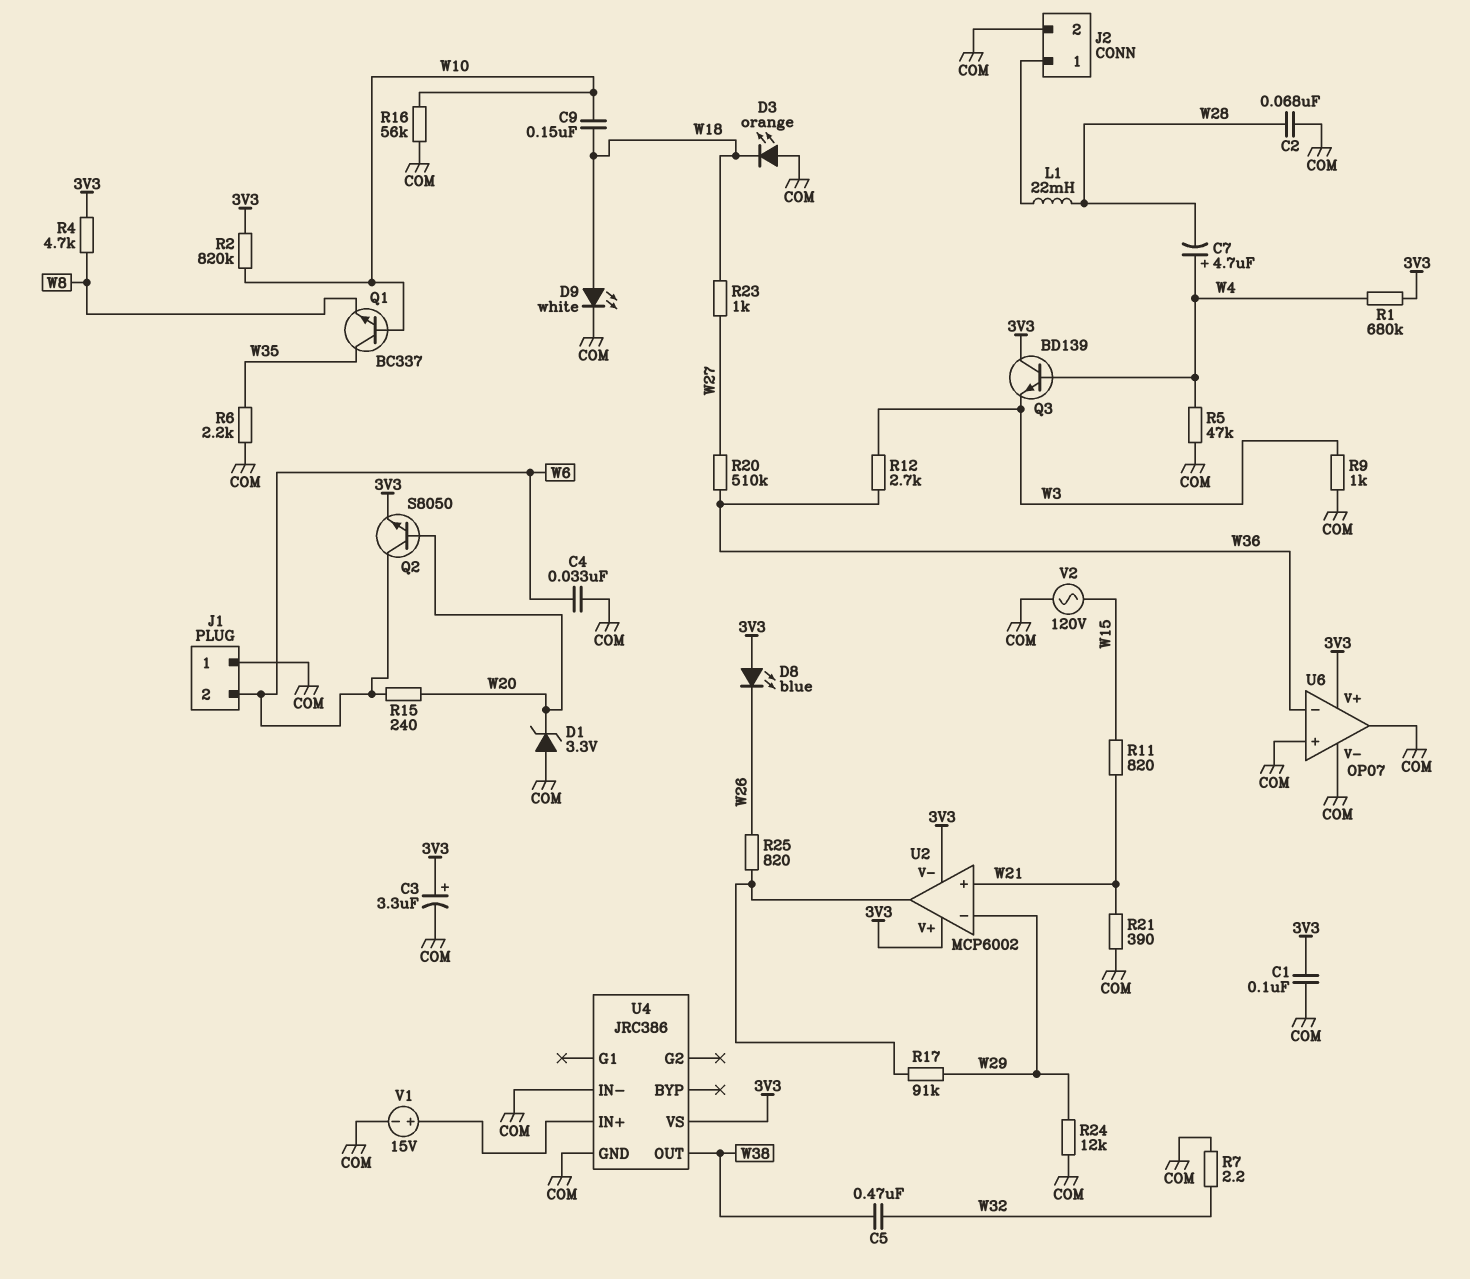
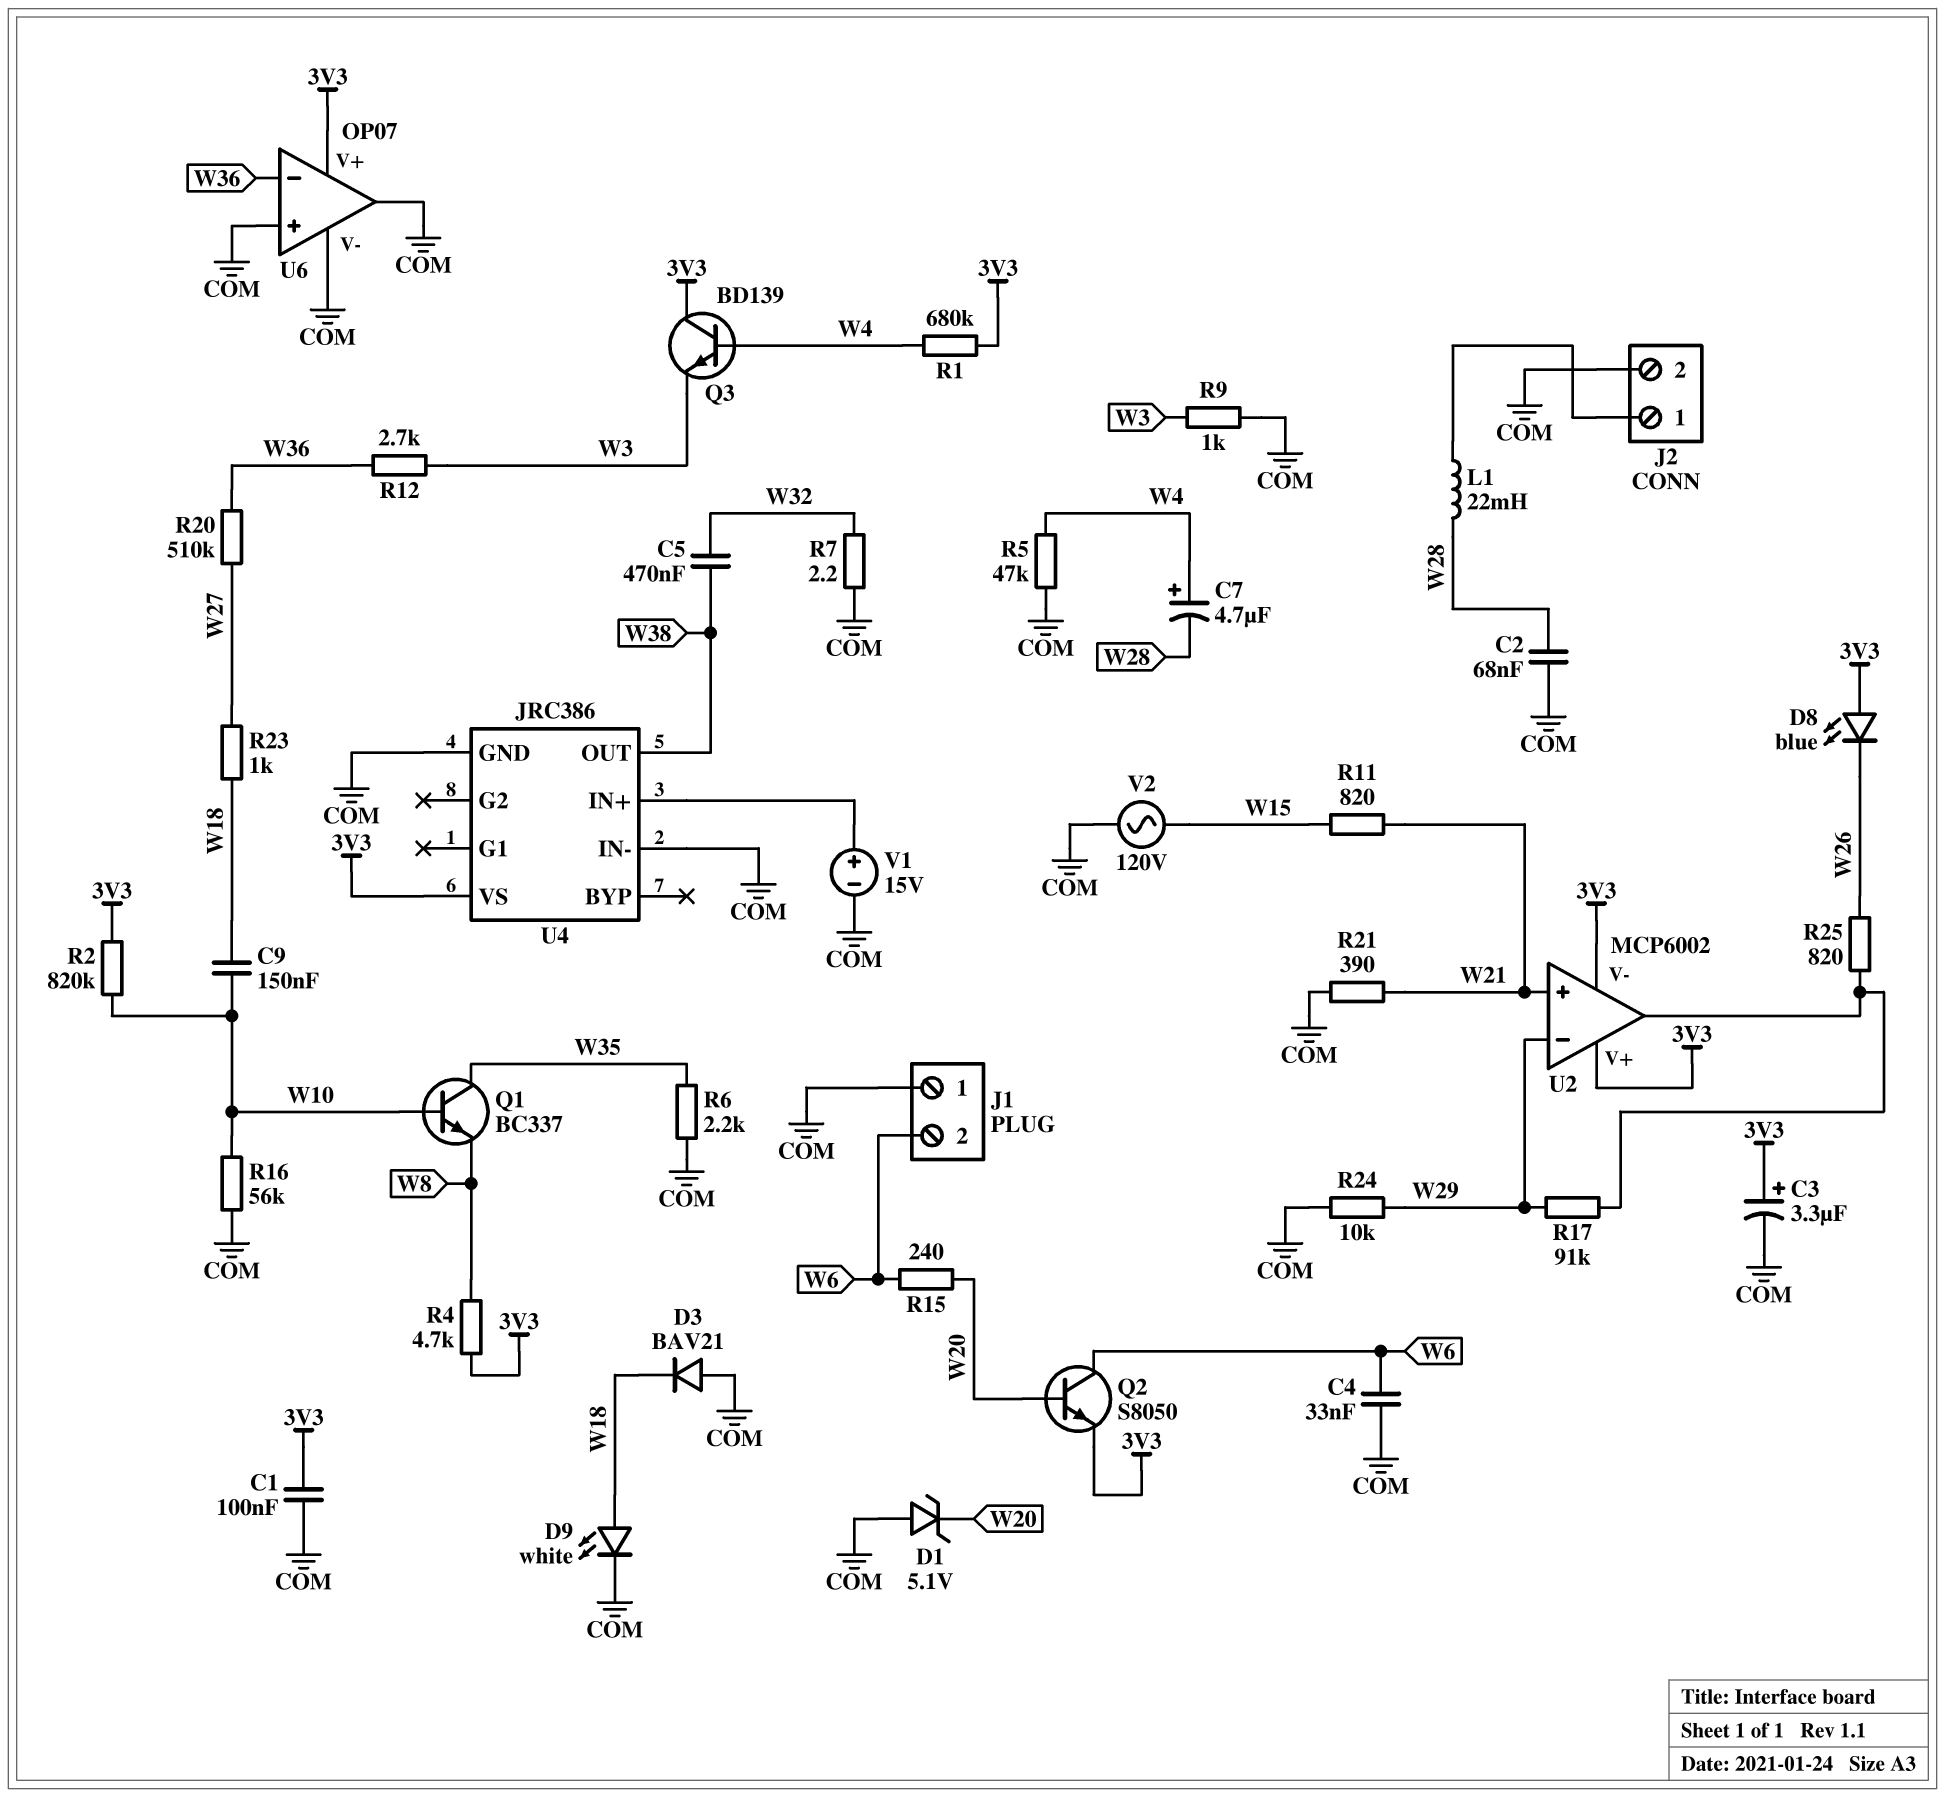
D1: zener 3.3V (A COM, K W20) -> zener 5.1V (A COM, K W20)
D3: LED orange (A COM, K W18) -> diode BAV21 (A COM, K W18)
R24: 12k (COM, W29) -> 10k (COM, W29)

